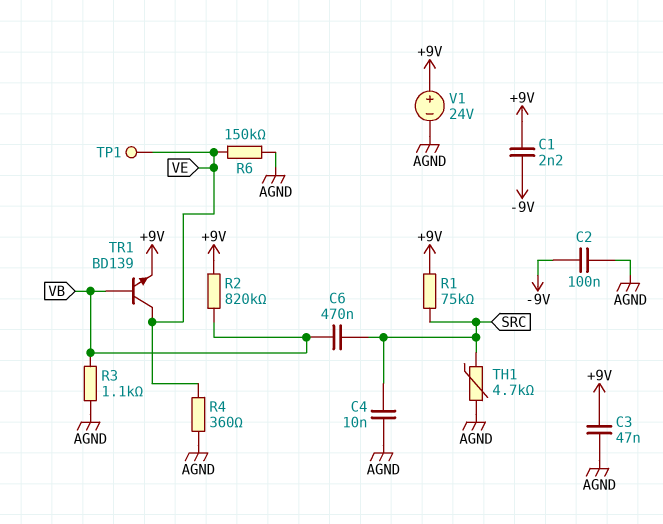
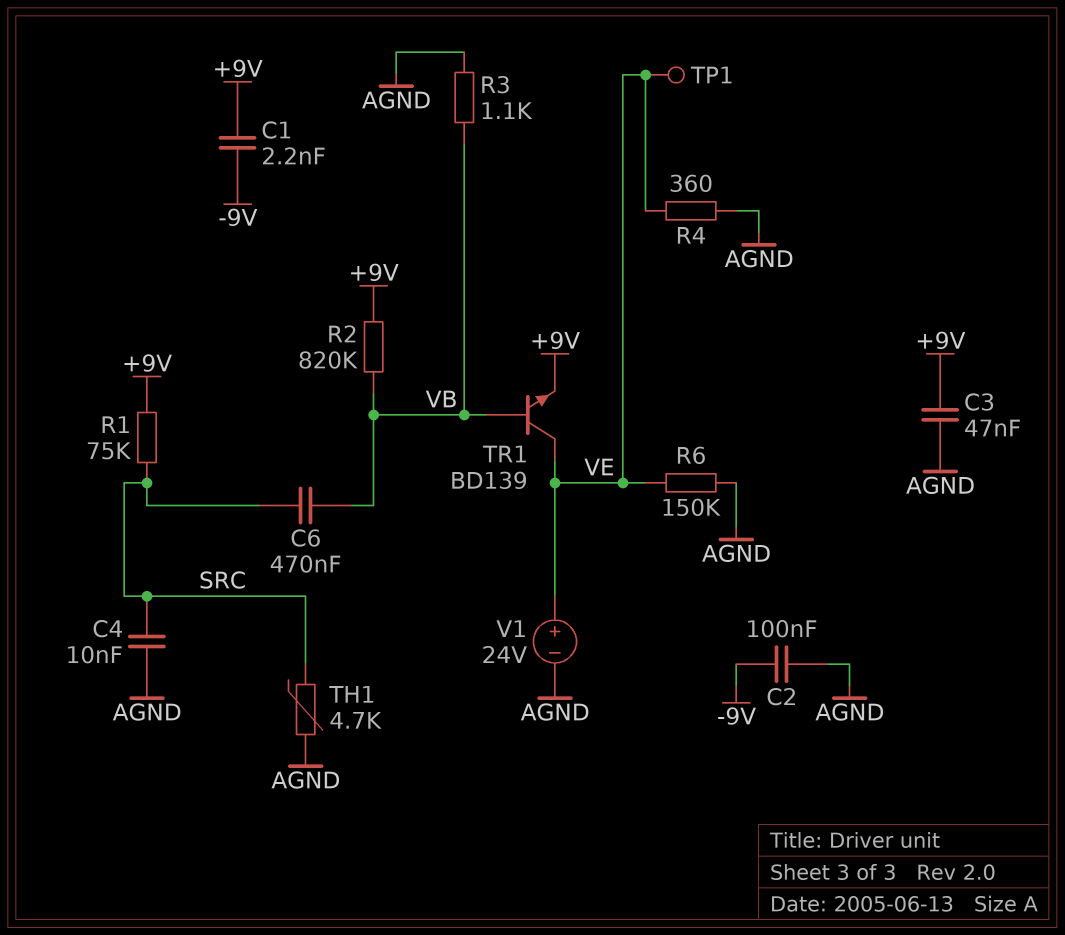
V1: 24V (plus +9V, minus AGND) -> 24V (plus VE, minus AGND)

